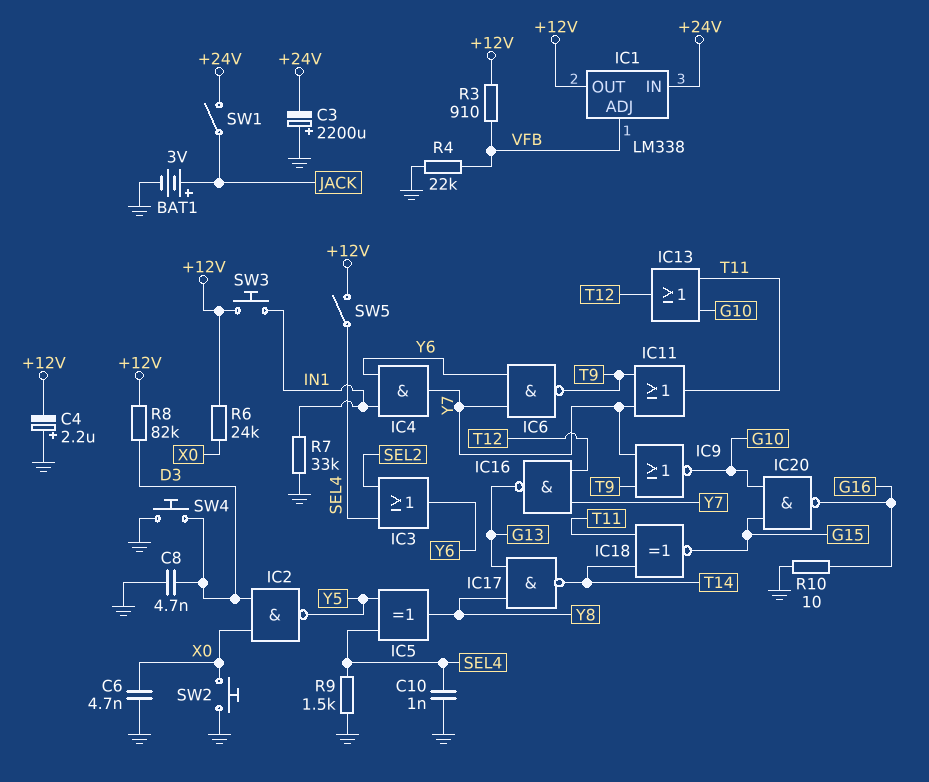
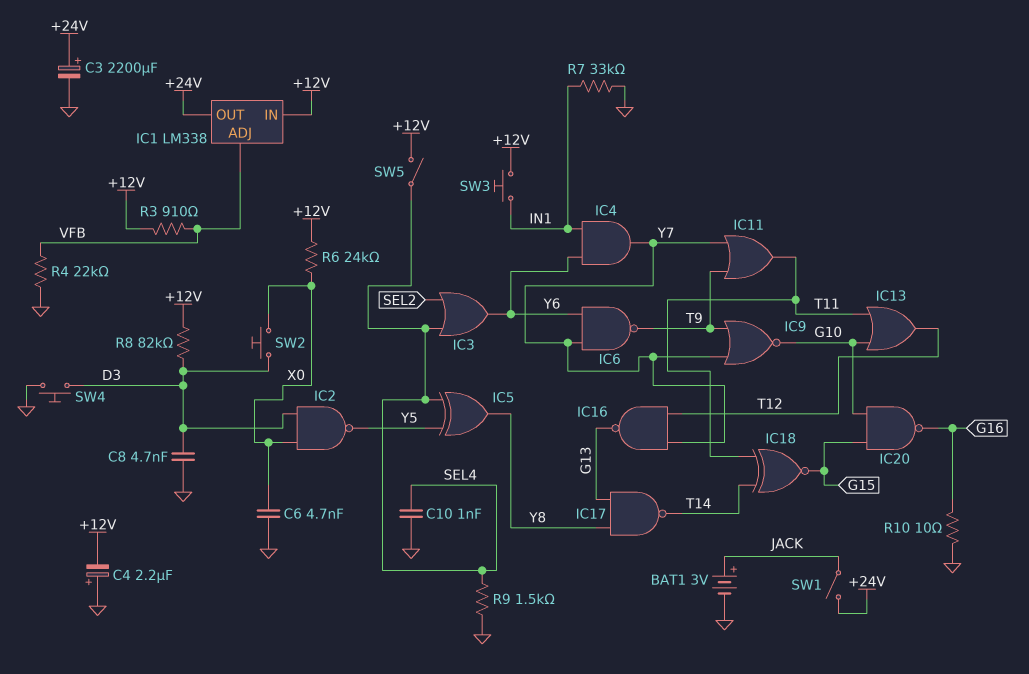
C3: 2200uF (plus GND, minus +24V) -> 2200uF (plus +24V, minus GND)
IC1 pin IN: +24V -> +12V
IC1 pin OUT: +12V -> +24V
SW2: button (GND, X0) -> button (D3, X0)

